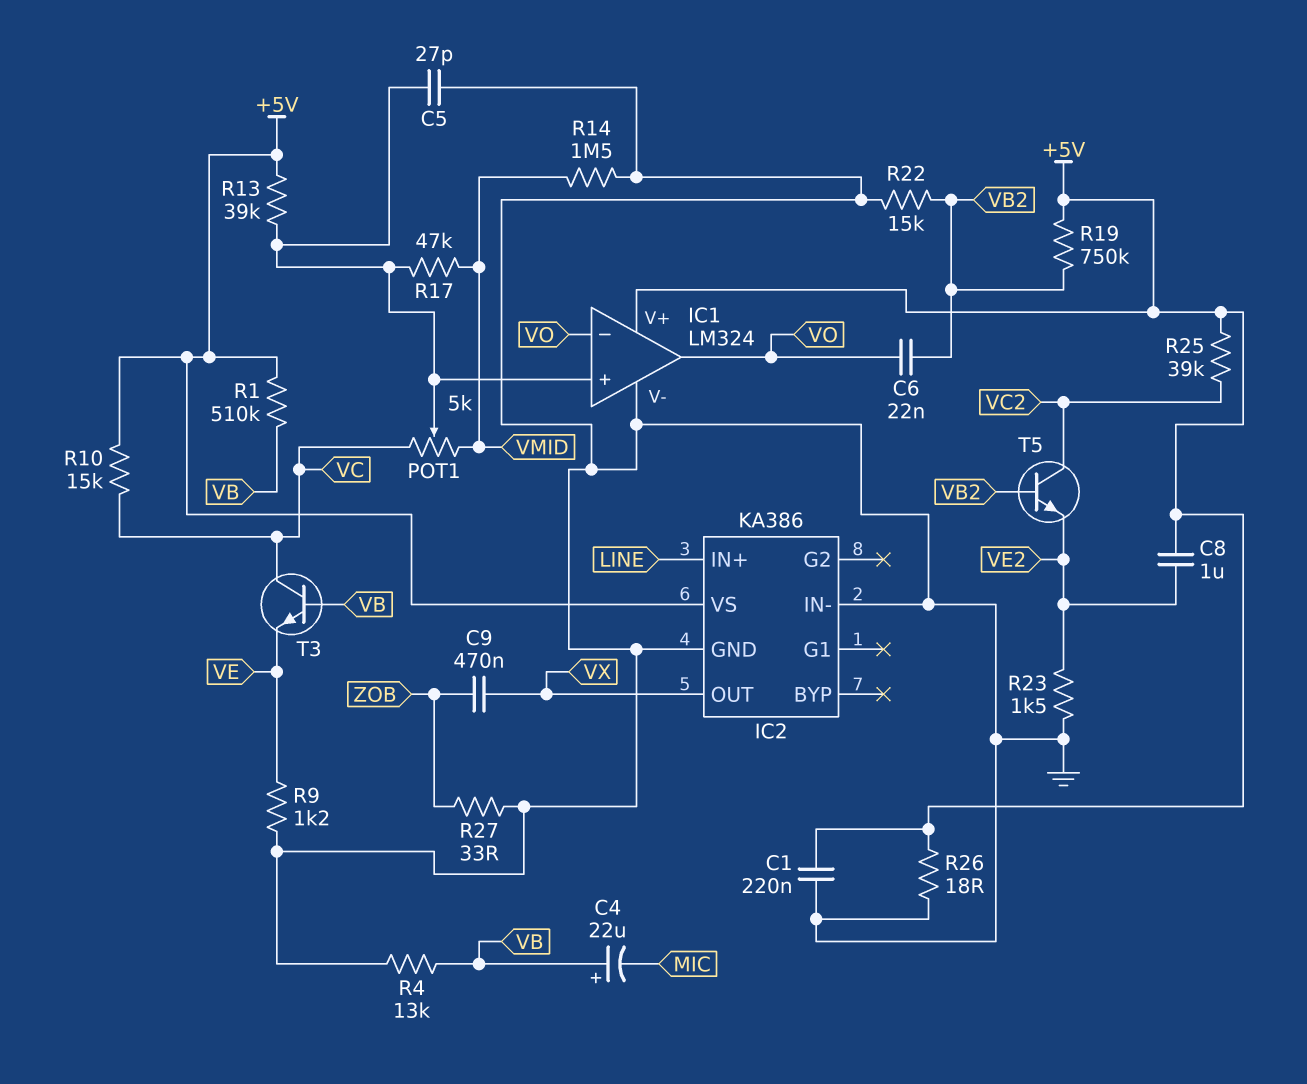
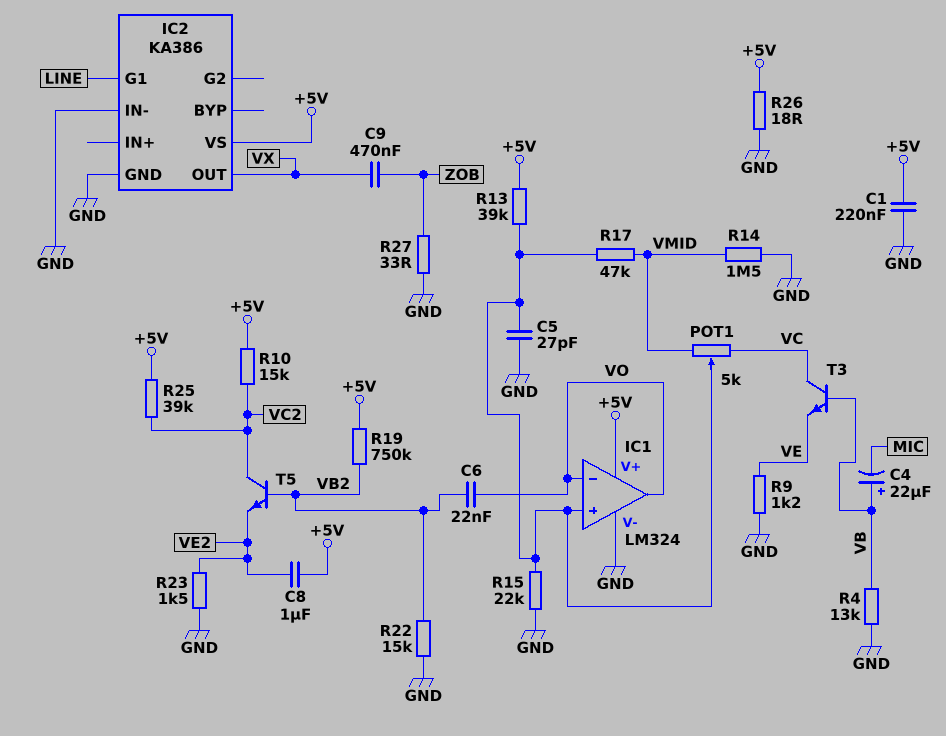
IC2 pin G1: none -> LINE
IC2 pin IN+: LINE -> none
R1: 510k (+5V, VB) -> none
R10: 15k (+5V, VC) -> 15k (+5V, VC2)
R15: none -> 22k (GND, IC1/in+)

